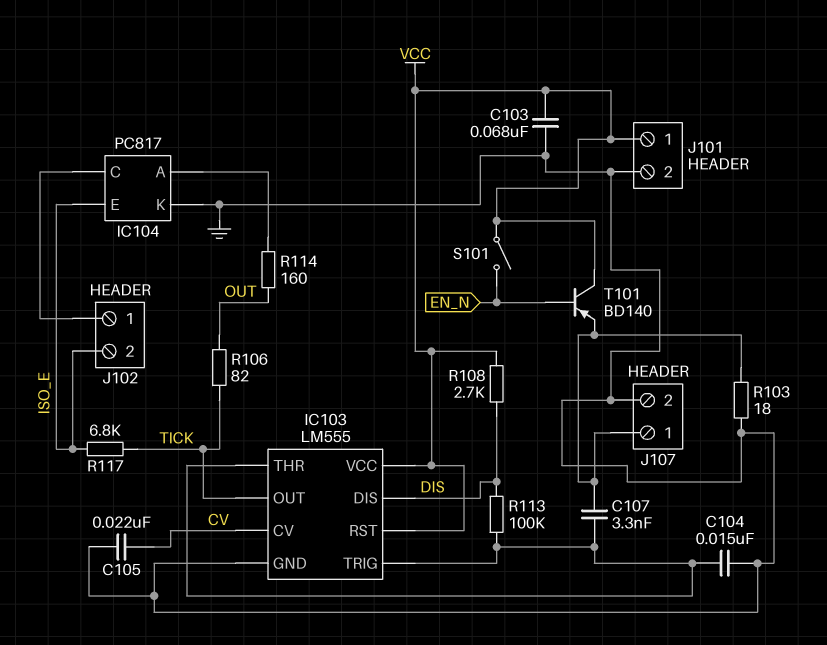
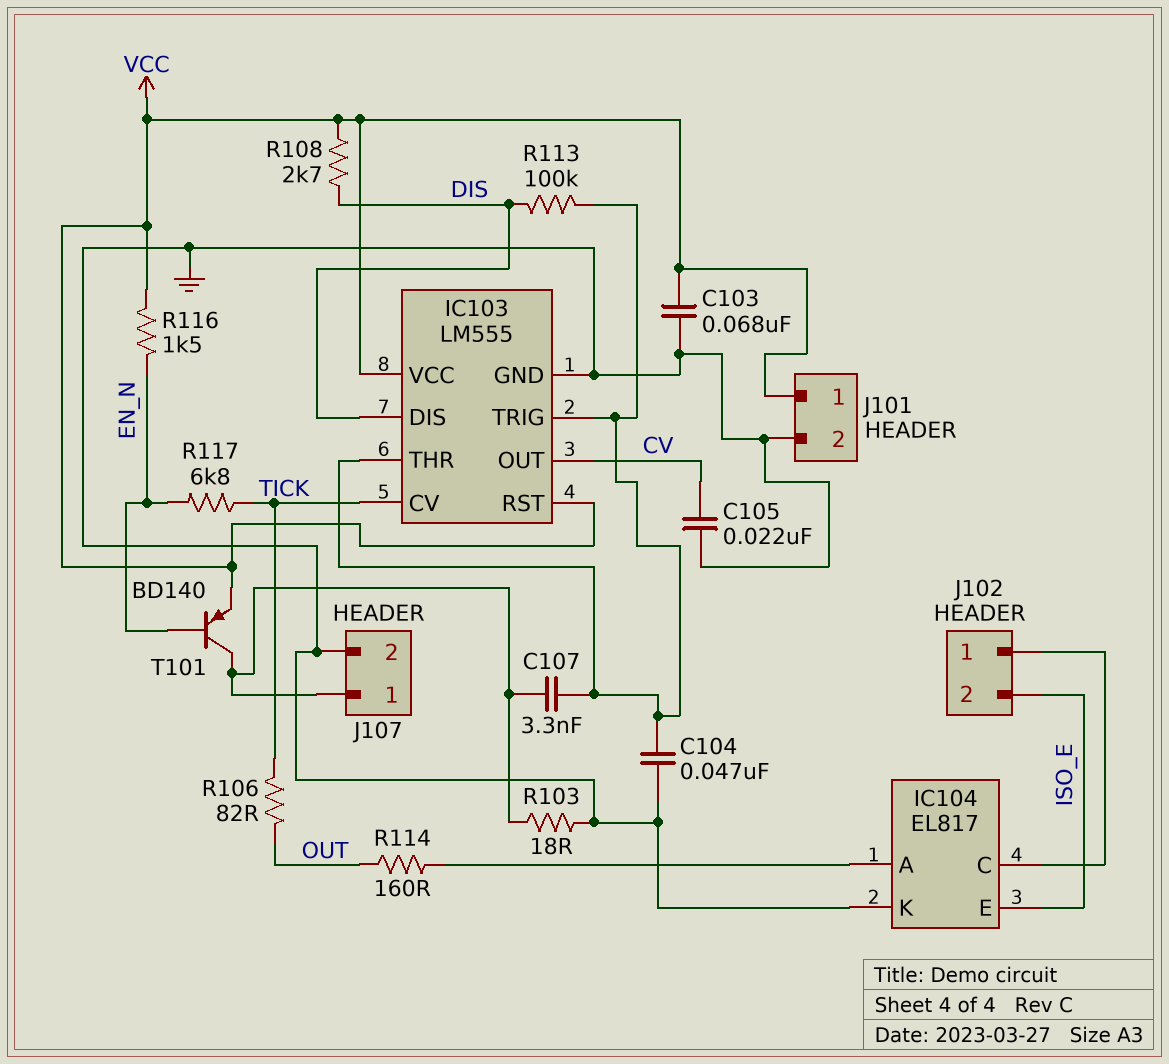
C104: 15nF (GND, IC103/THR) -> 47nF (GND, IC103/THR)
IC103 pin CV: CV -> TICK
IC103 pin OUT: TICK -> CV
IC104: PC817 -> EL817
R116: none -> 1.5k (EN_N, VCC)
R117: 6.8k (ISO_E, TICK) -> 6.8k (EN_N, TICK)
S101: switch (EN_N, VCC) -> none
T101: PNP BD140 (B EN_N, C VCC, E J107/1) -> PNP BD140 (B EN_N, C J107/1, E VCC)

